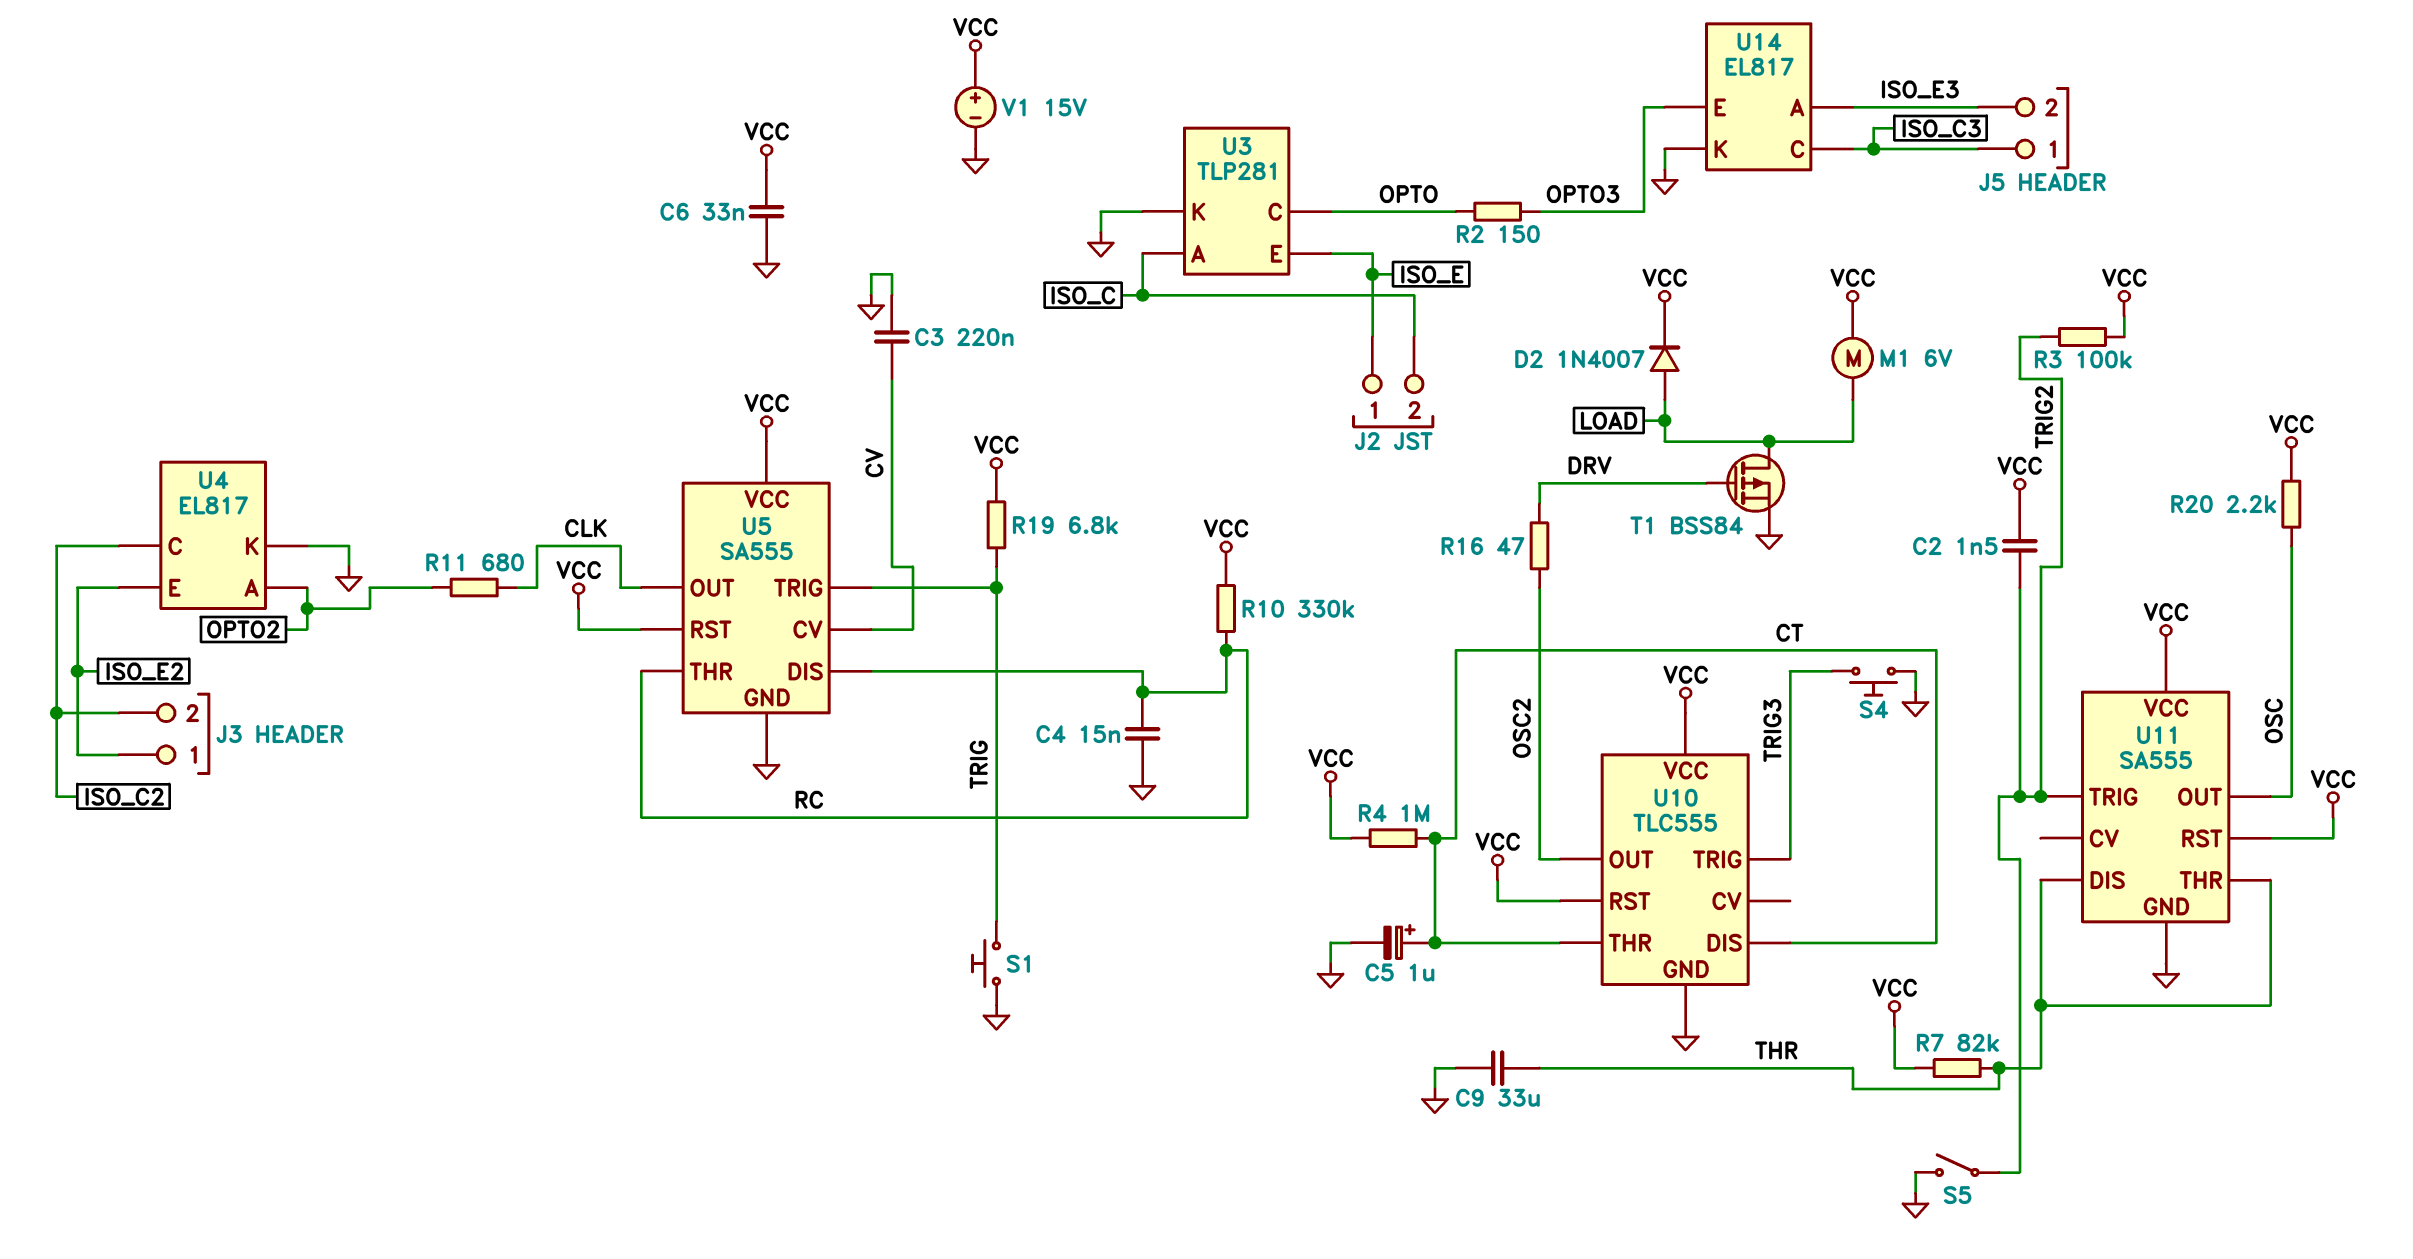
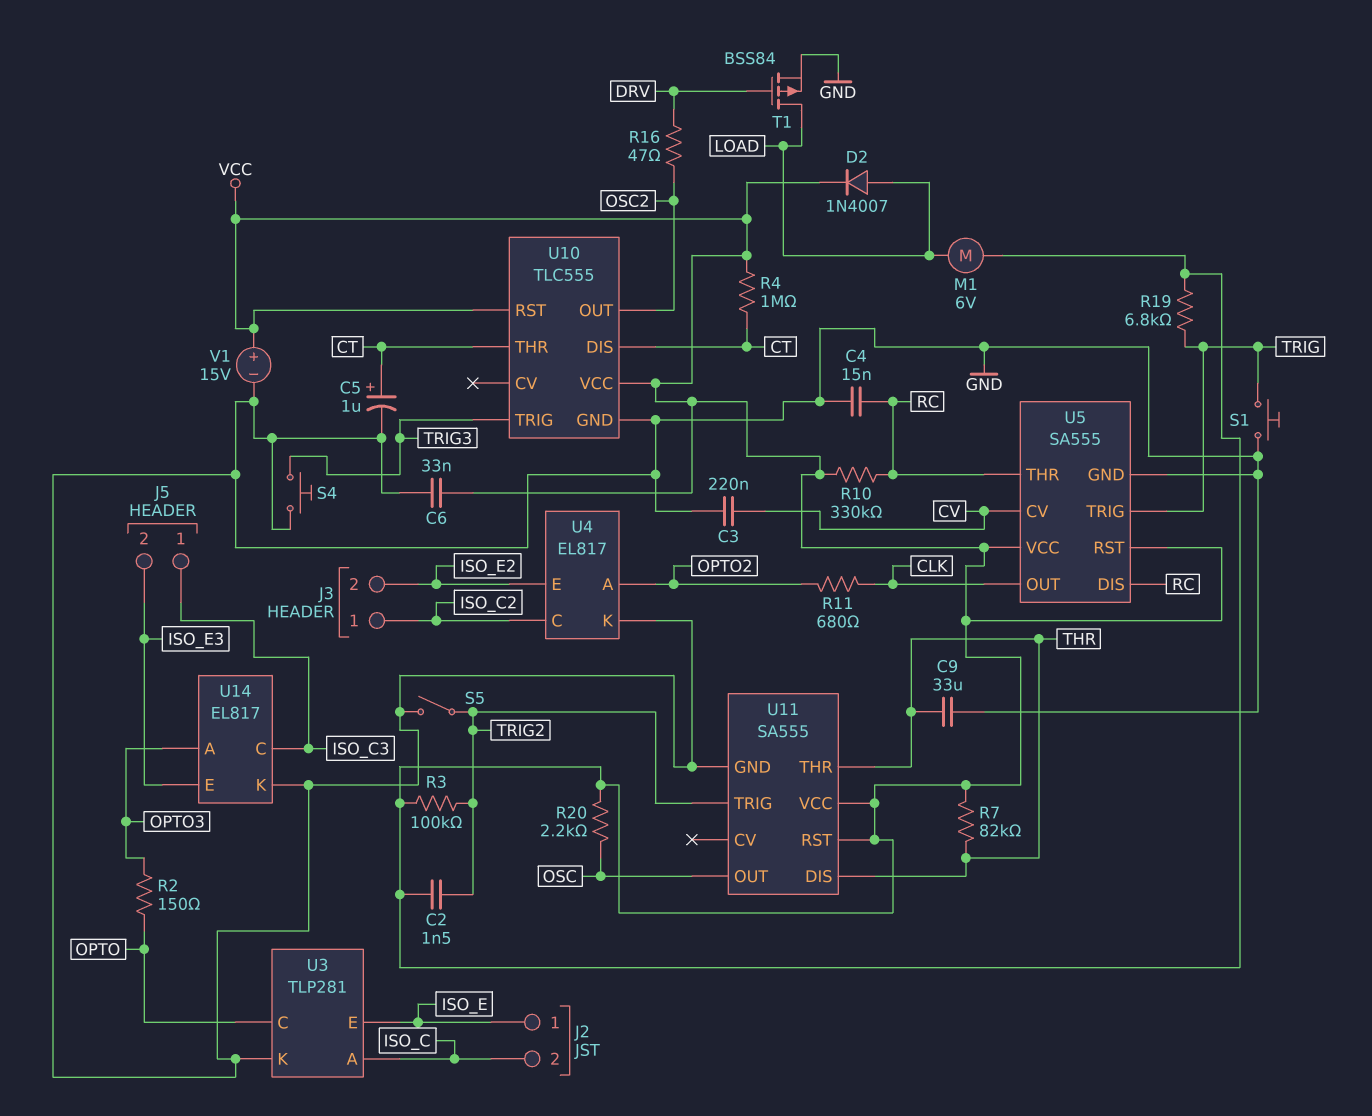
J3 pin 1: ISO_E2 -> ISO_C2
J3 pin 2: ISO_C2 -> ISO_E2
U14 pin A: ISO_E3 -> OPTO3
U14 pin E: OPTO3 -> ISO_E3

